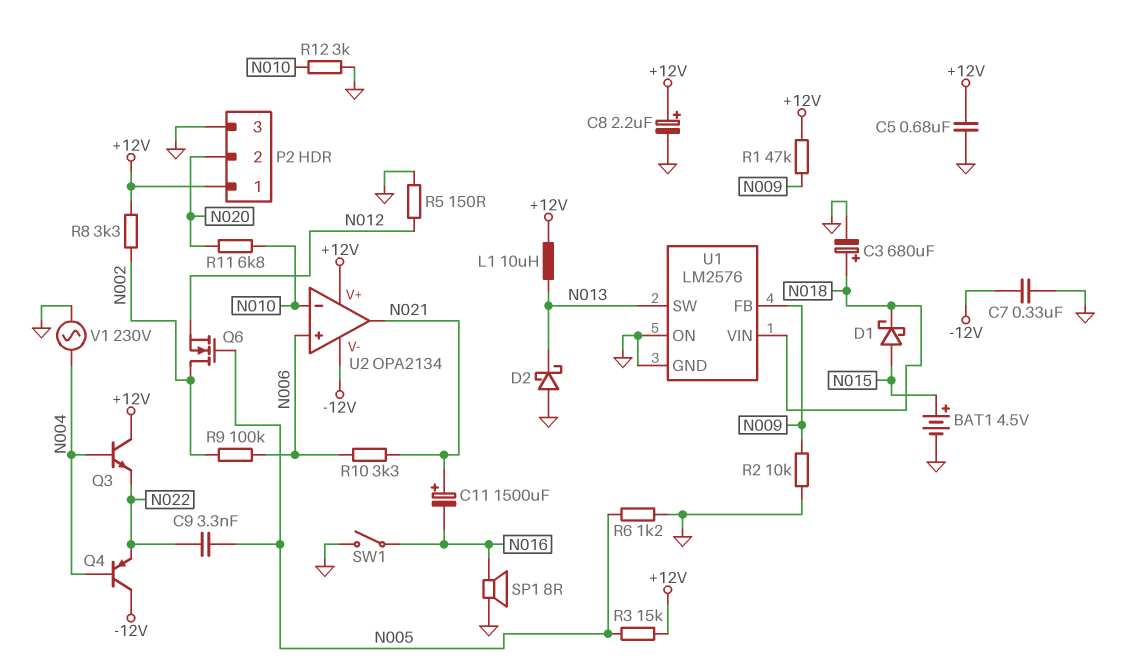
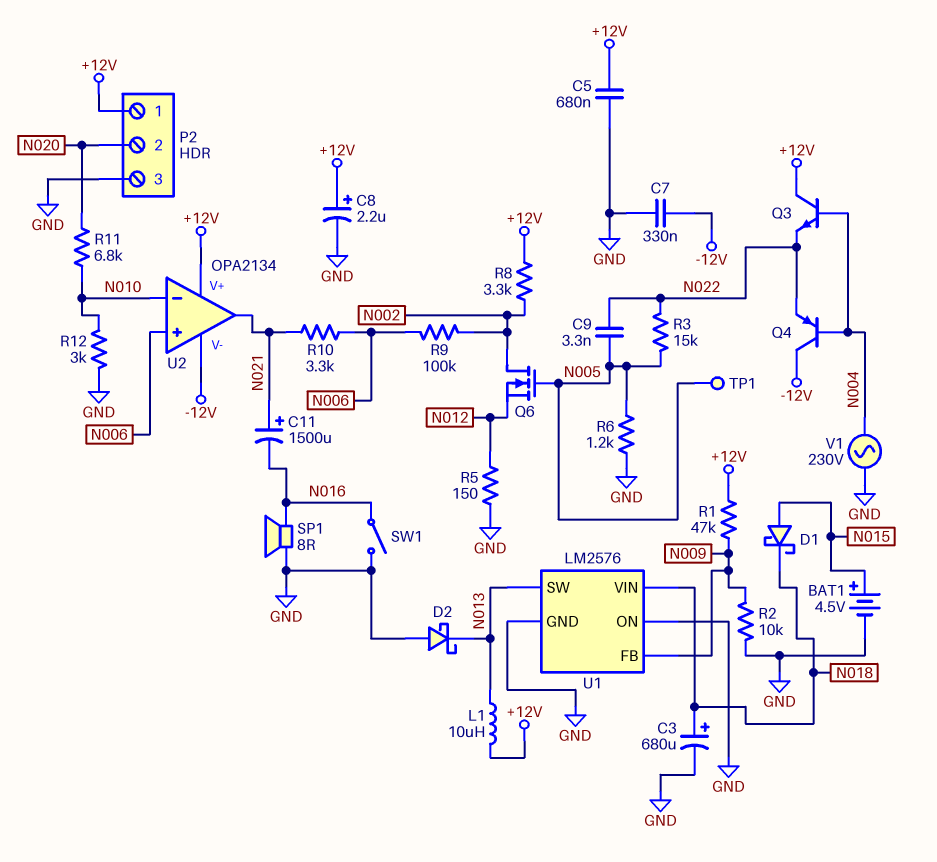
R3: 15k (+12V, N005) -> 15k (N005, N022)
TP1: none -> test point (N005)

